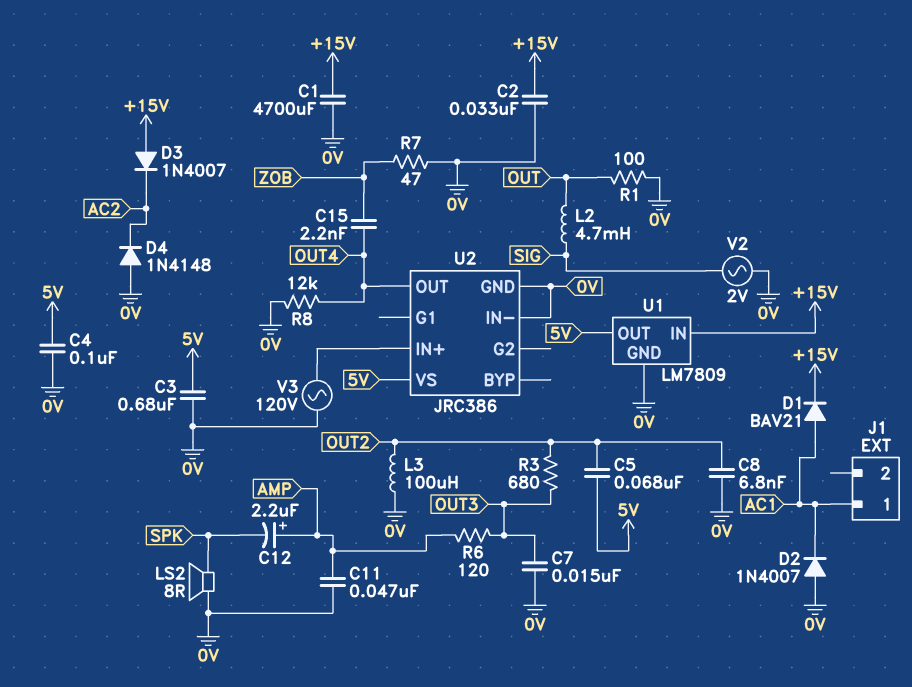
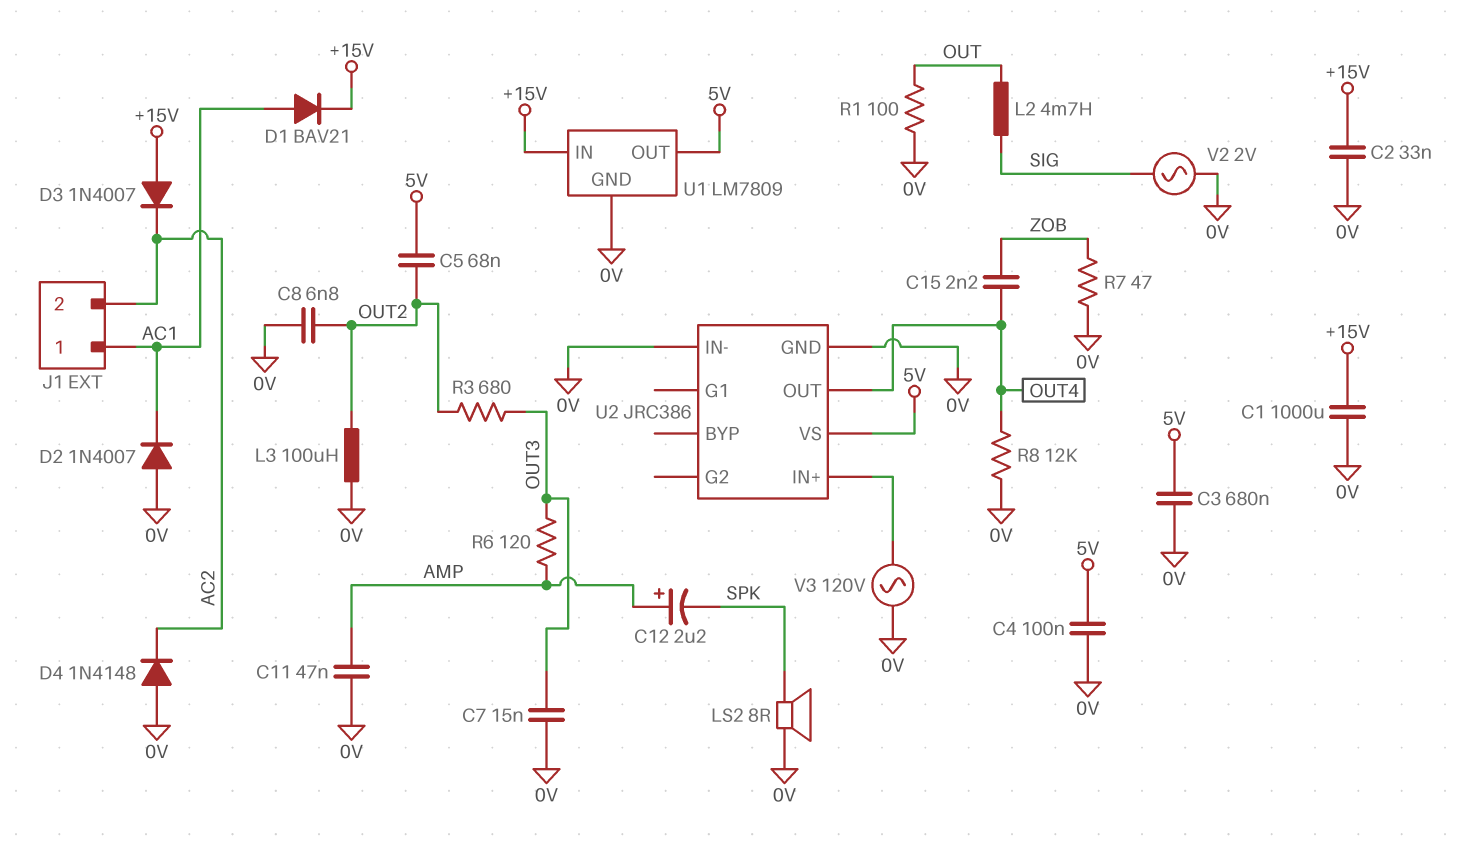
C1: 4700uF (+15V, 0V) -> 1000uF (+15V, 0V)
J1 pin 2: none -> AC2

